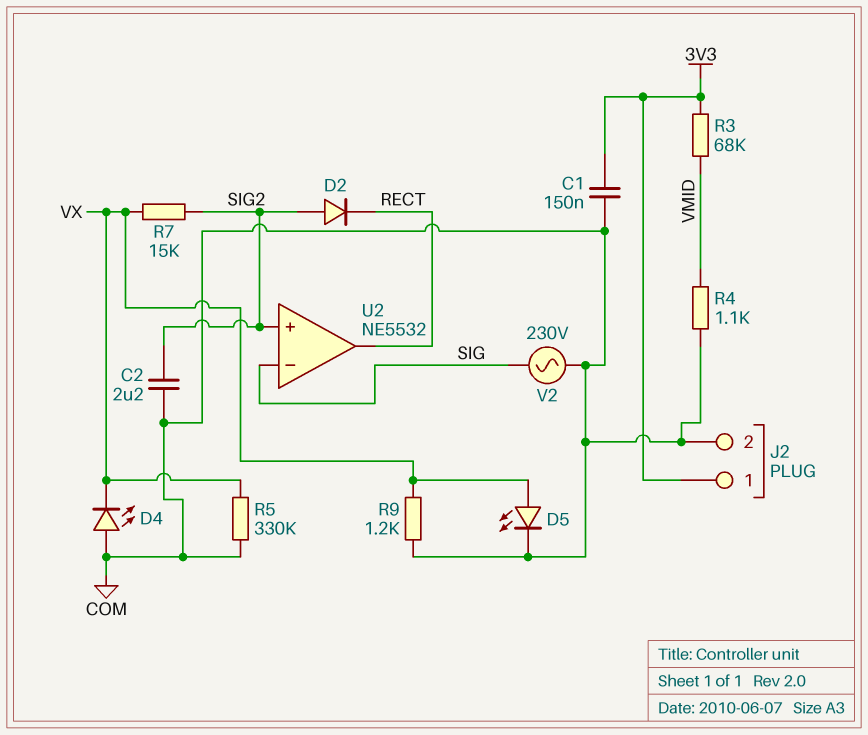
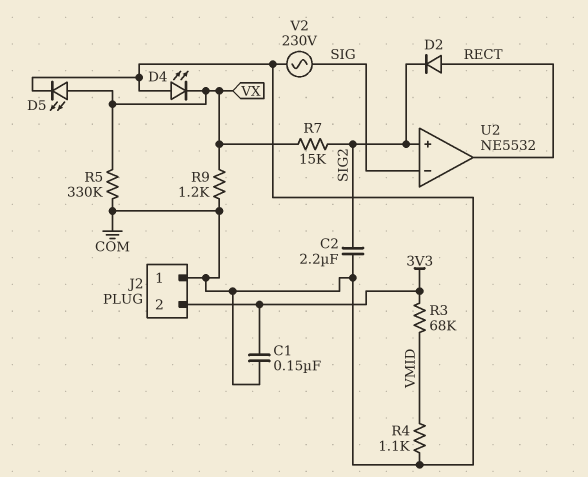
D2: diode (A SIG2, K RECT) -> diode (A RECT, K SIG2)
J2 pin 1: 3V3 -> COM
J2 pin 2: COM -> 3V3

